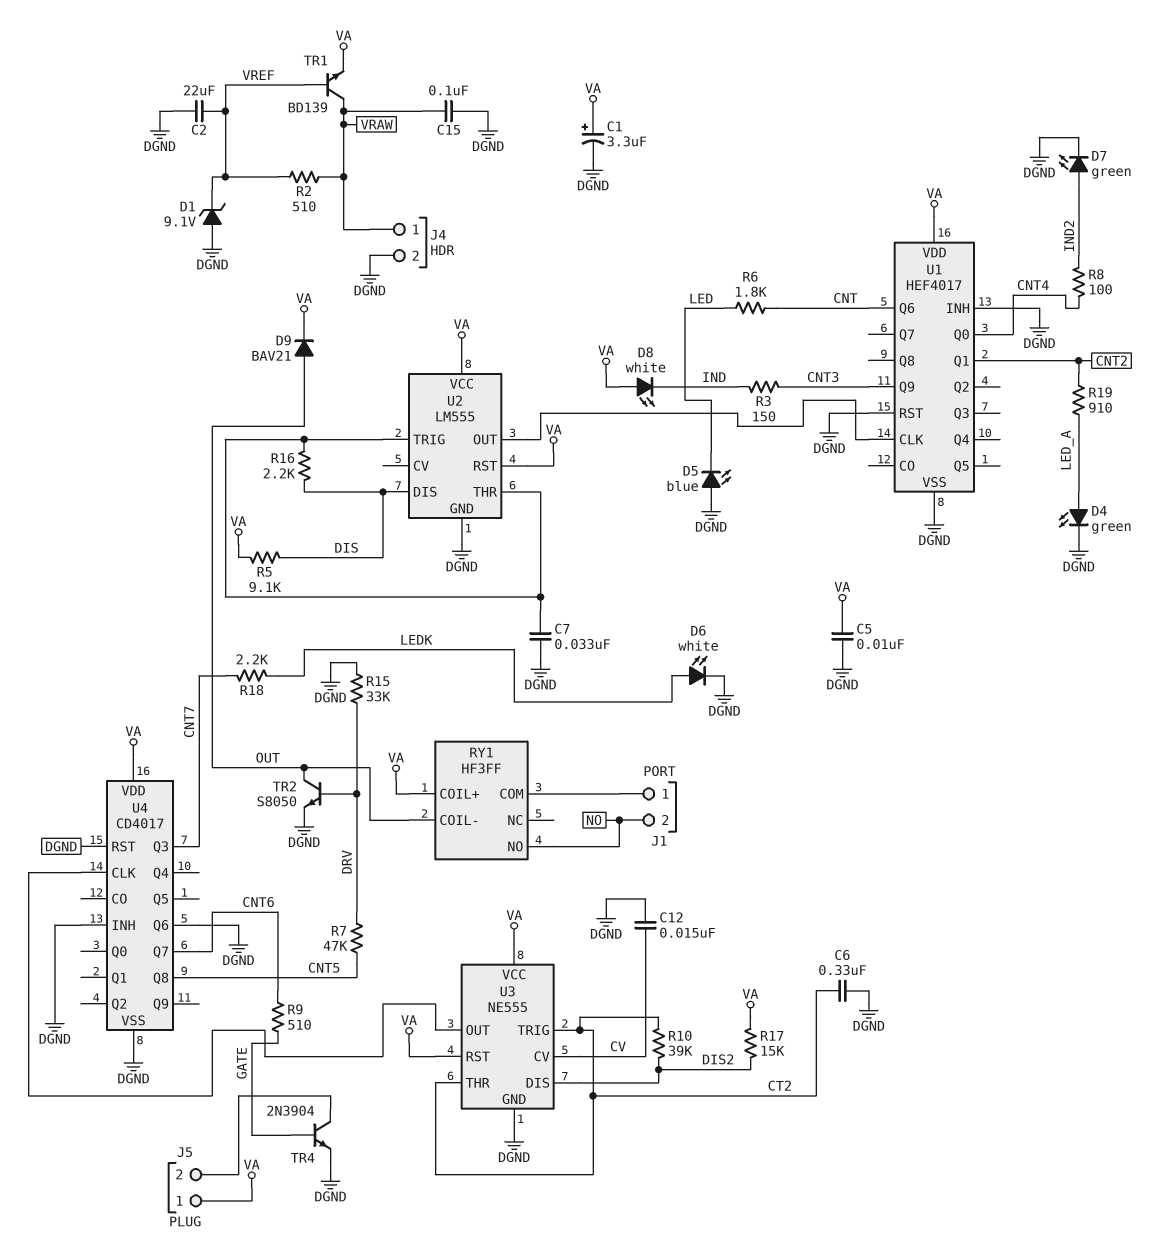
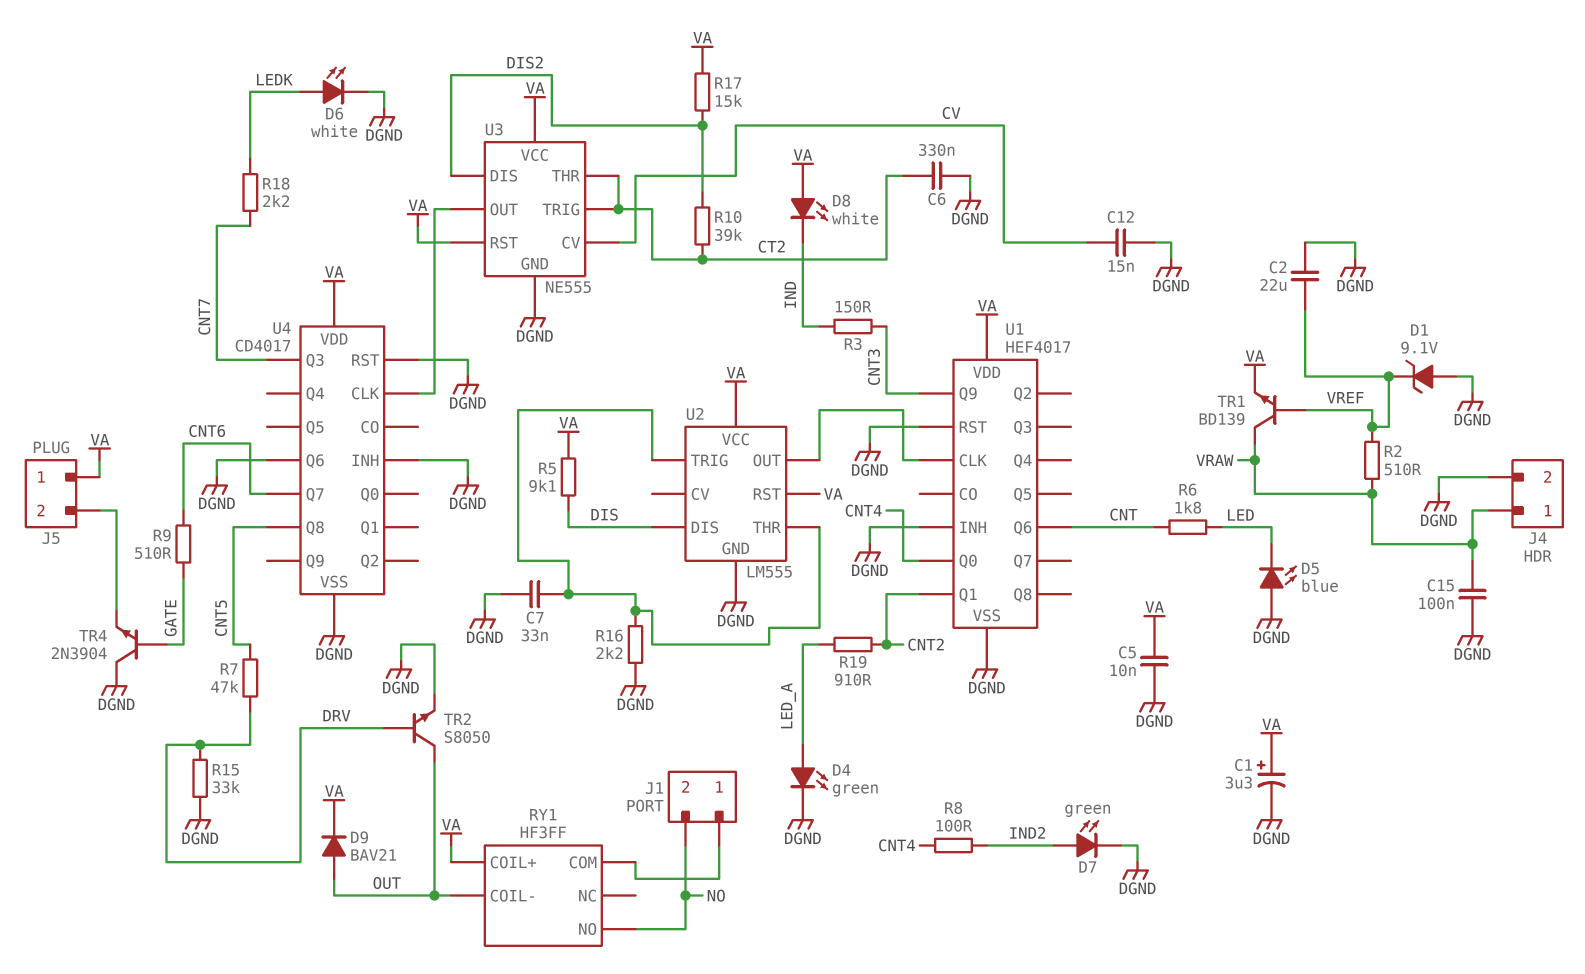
R16: 2.2k (DIS, U2/THR) -> 2.2k (DGND, U2/THR)
TR4: NPN 2N3904 (B GATE, C J5/2, E DGND) -> NPN 2N3904 (B GATE, C DGND, E J5/2)

